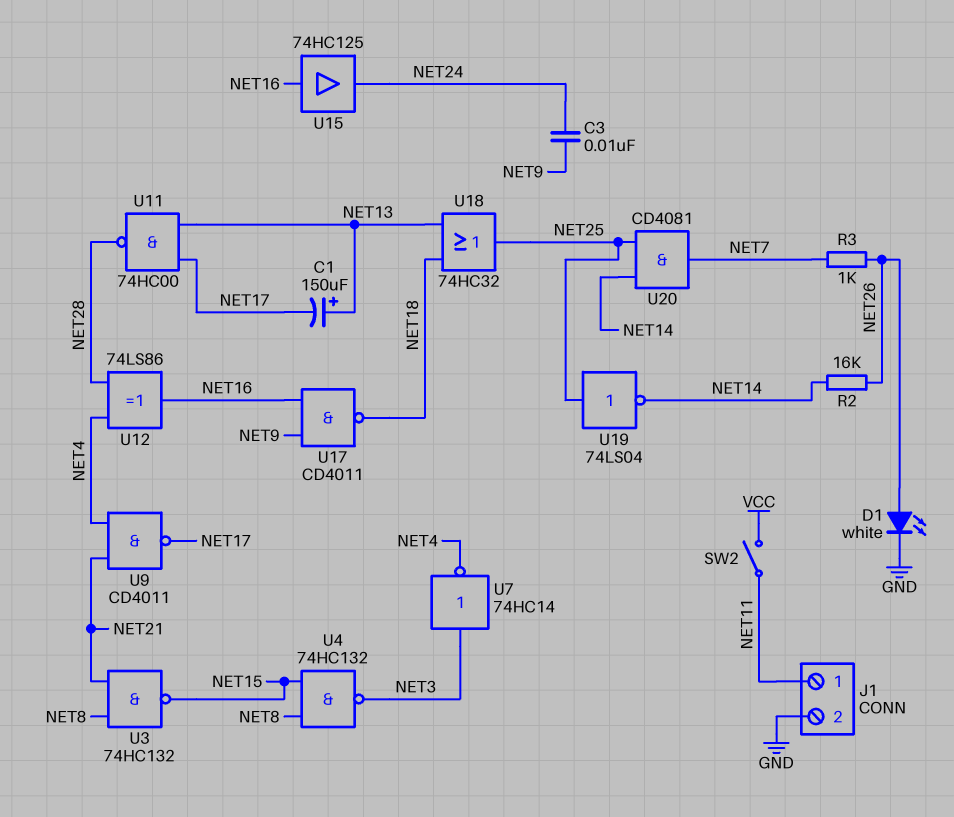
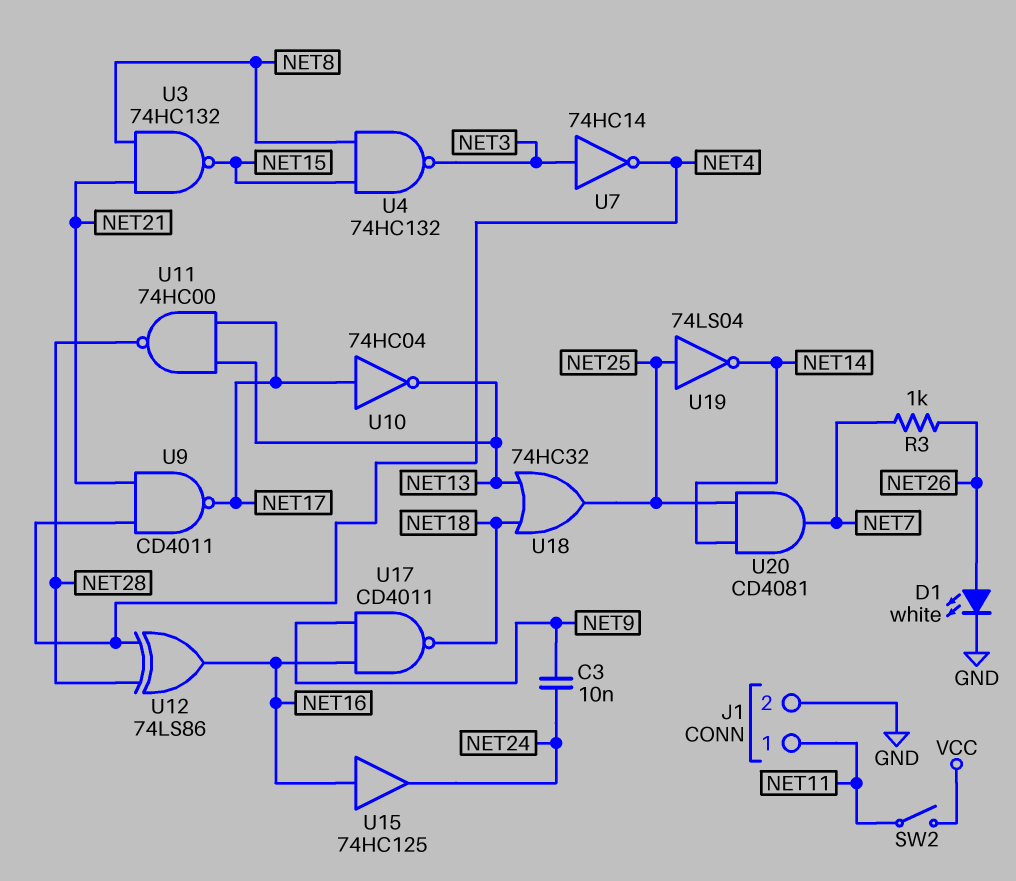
C1: 150uF (plus NET13, minus NET17) -> none
R2: 16k (NET14, NET26) -> none
U10: none -> NOT 74HC04 (in NET17, out NET13)

